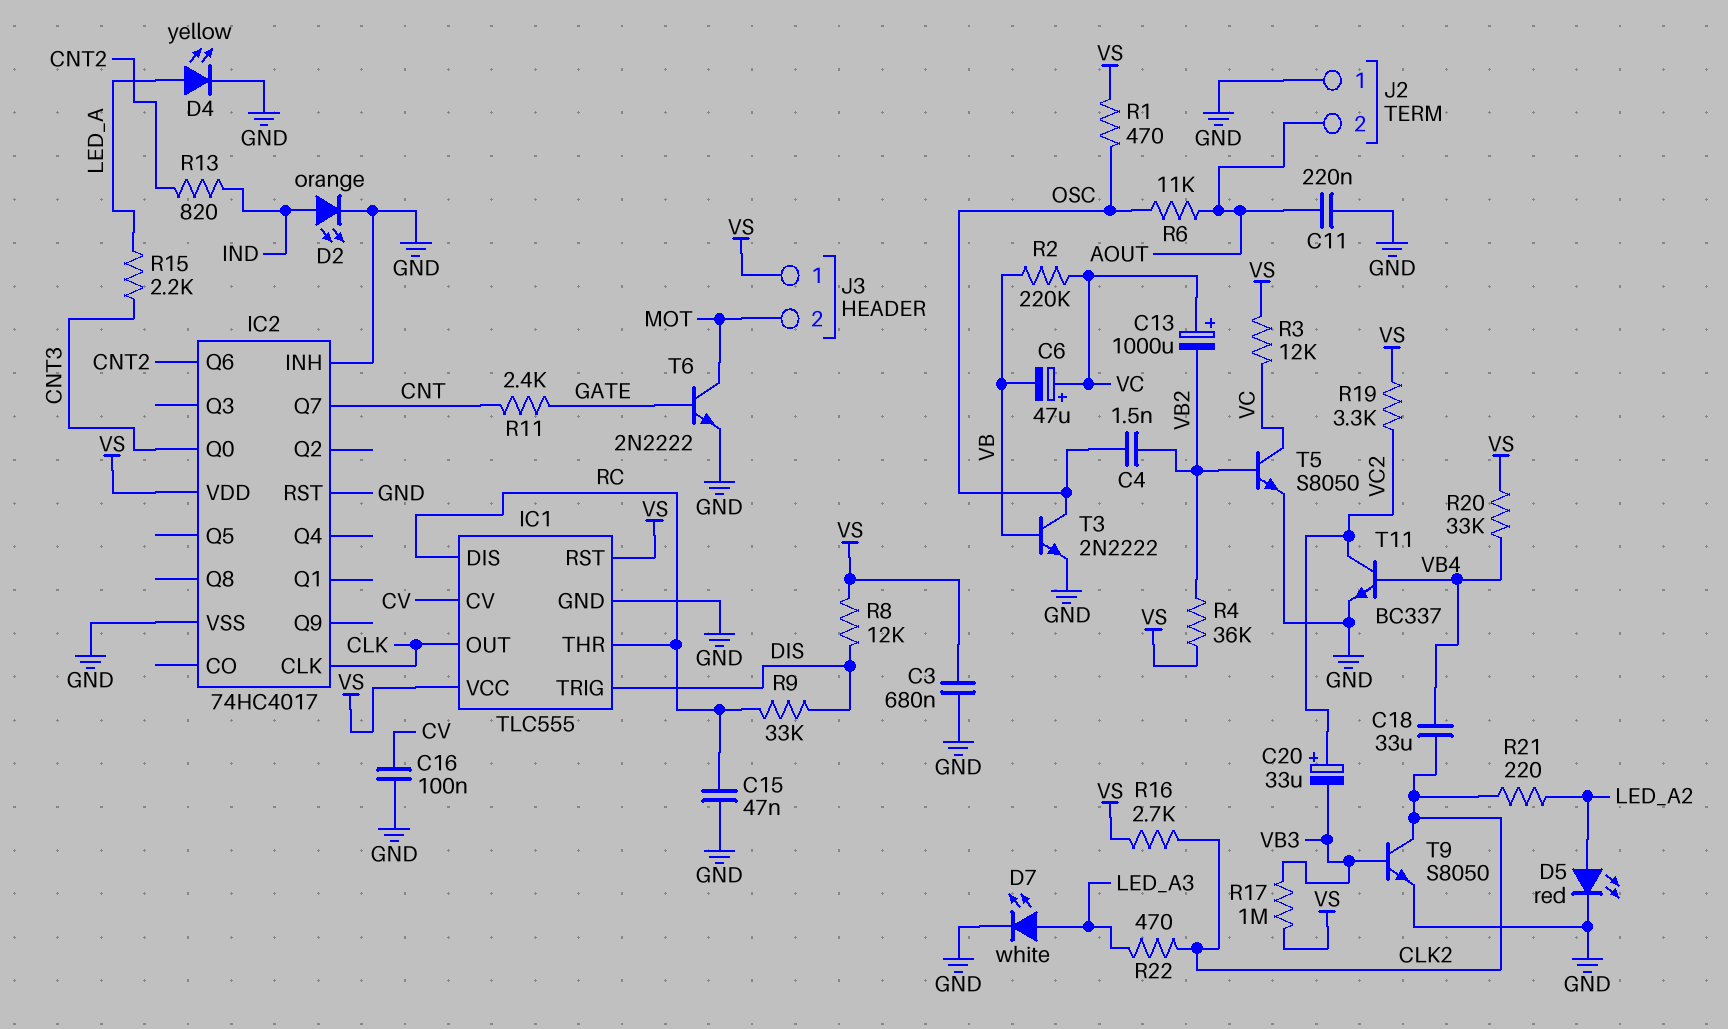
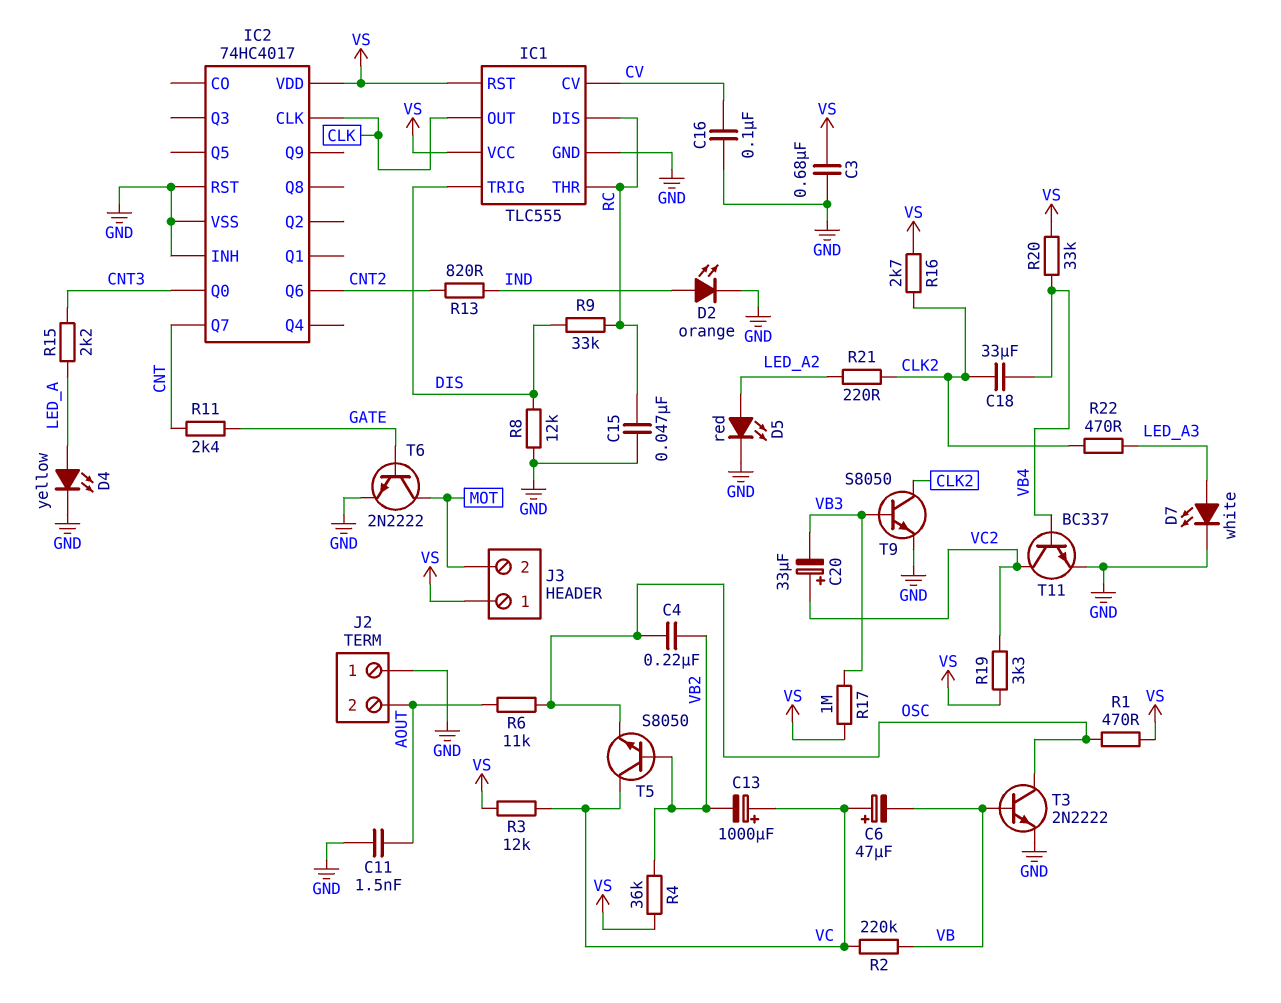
C4: 1.5nF (OSC, VB2) -> 220nF (OSC, VB2)
C11: 220nF (AOUT, GND) -> 1.5nF (AOUT, GND)
R8: 12k (DIS, VS) -> 12k (DIS, GND)
T5: NPN S8050 (B VB2, C VC, E GND) -> NPN S8050 (B VB2, C VC, E OSC)

